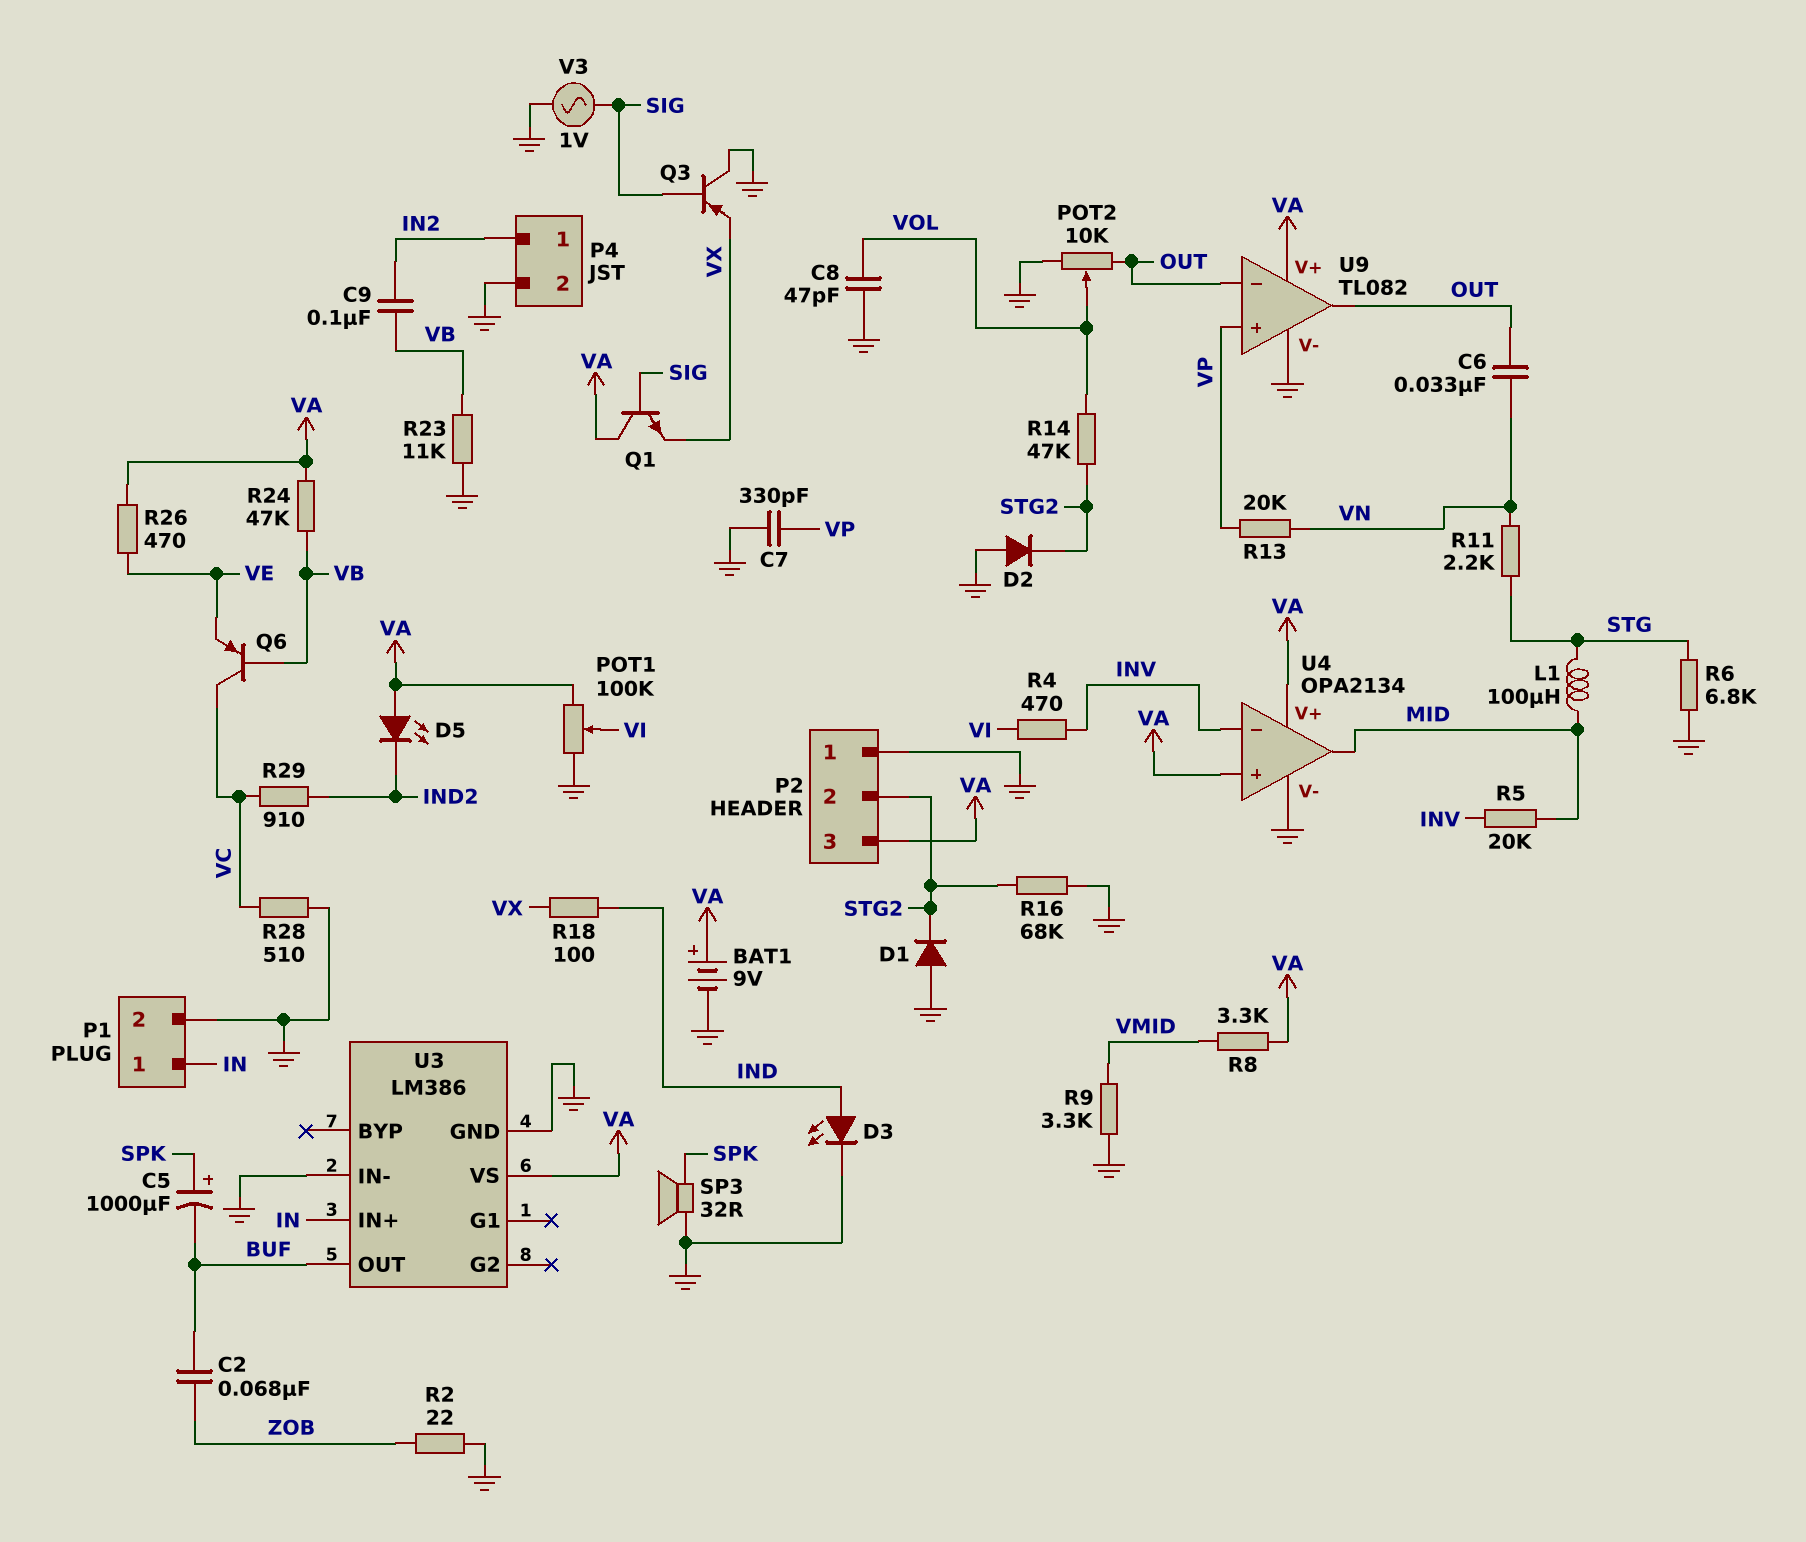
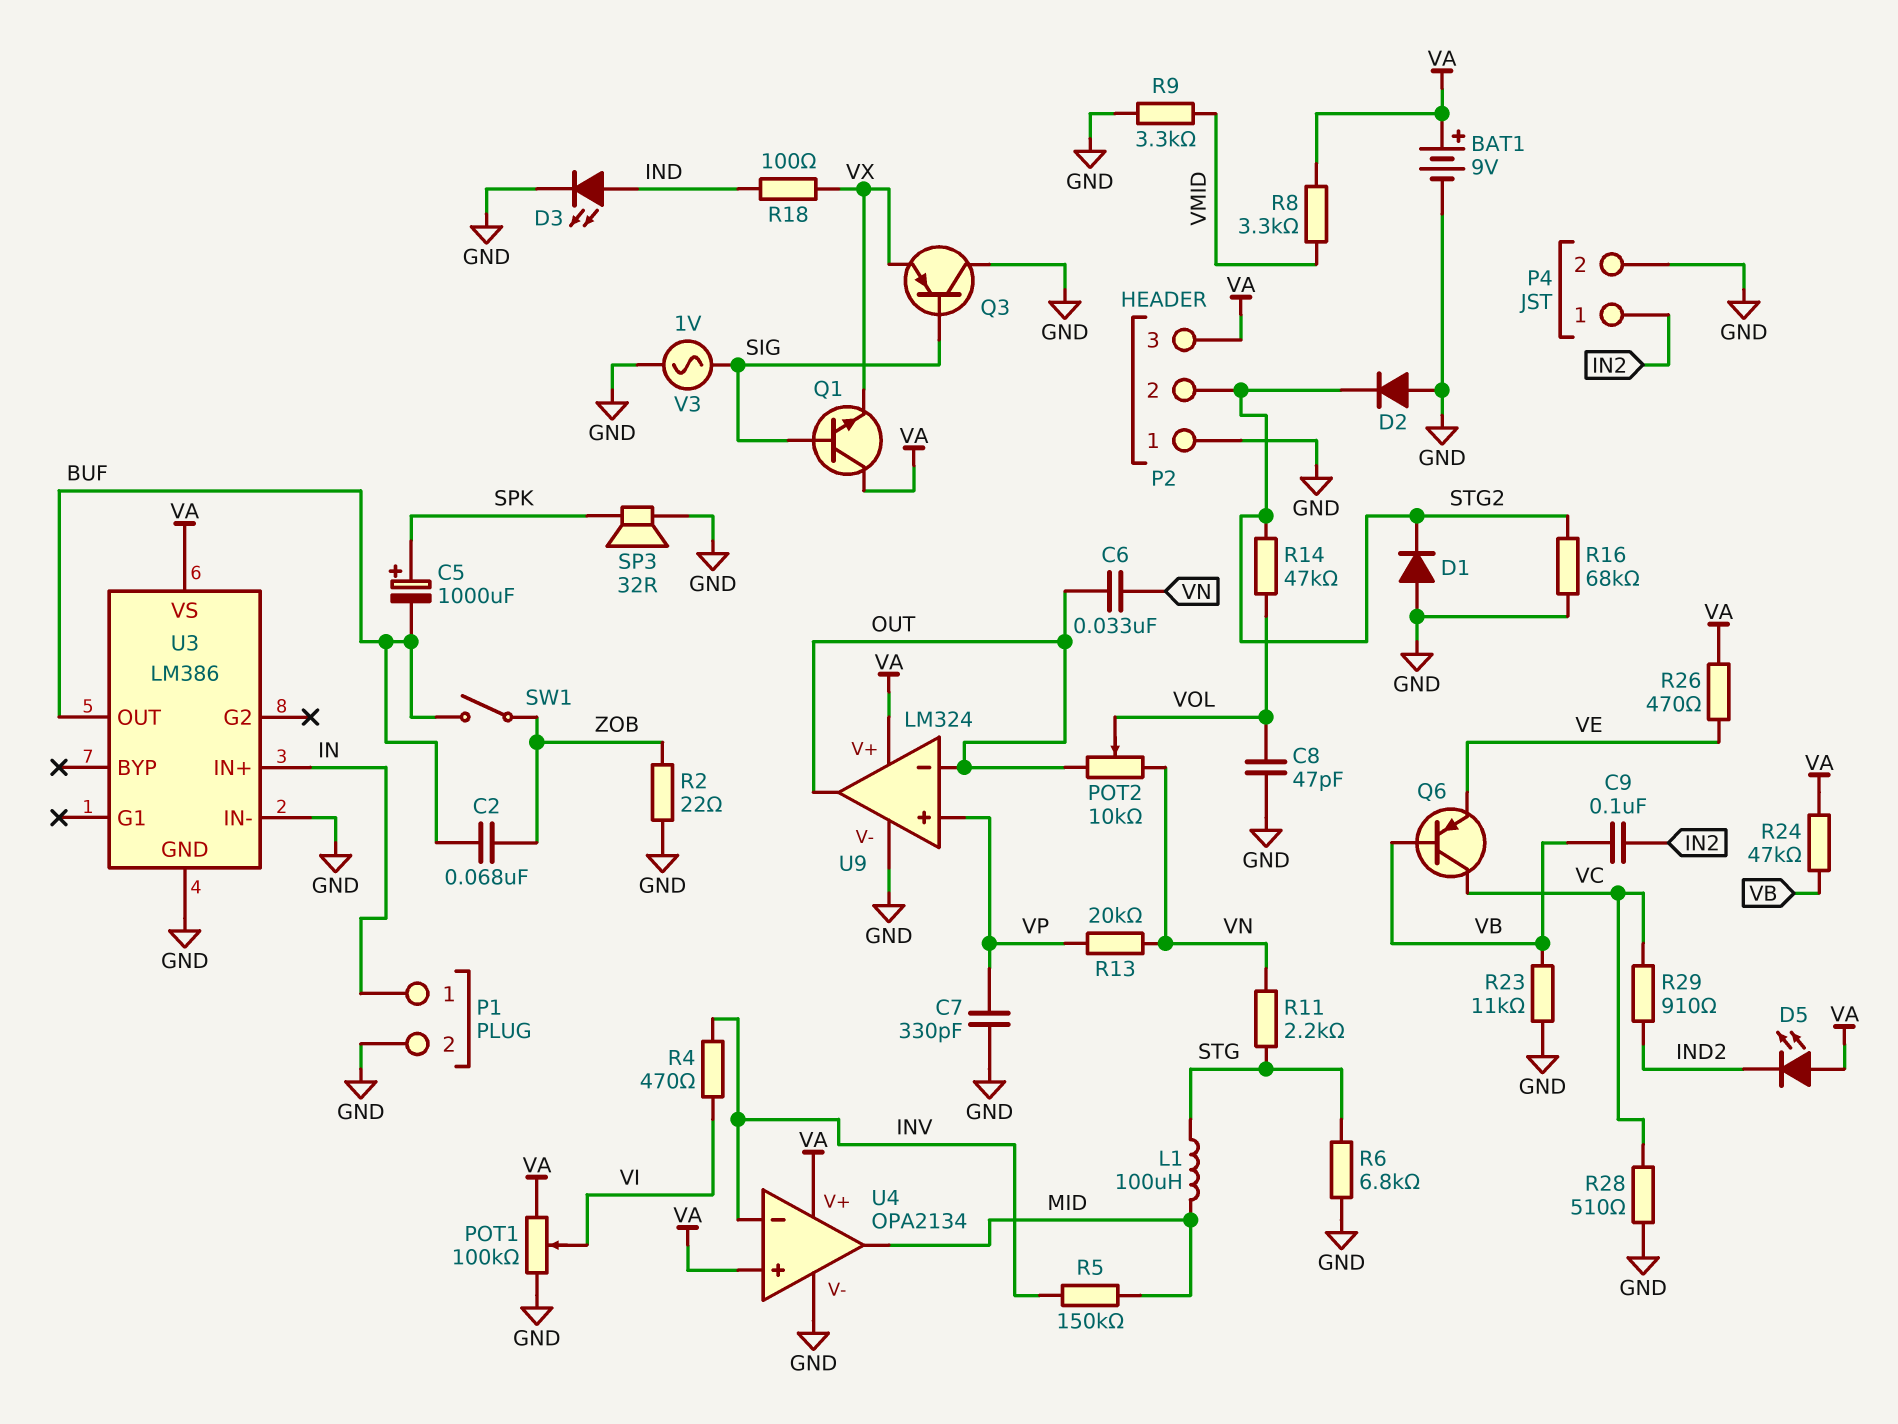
POT2: 10k (GND, OUT, wiper VOL) -> 10k (OUT, VN, wiper VOL)
R5: 20k (INV, MID) -> 150k (INV, MID)
SW1: none -> switch (BUF, ZOB)
U9: TL082 -> LM324

